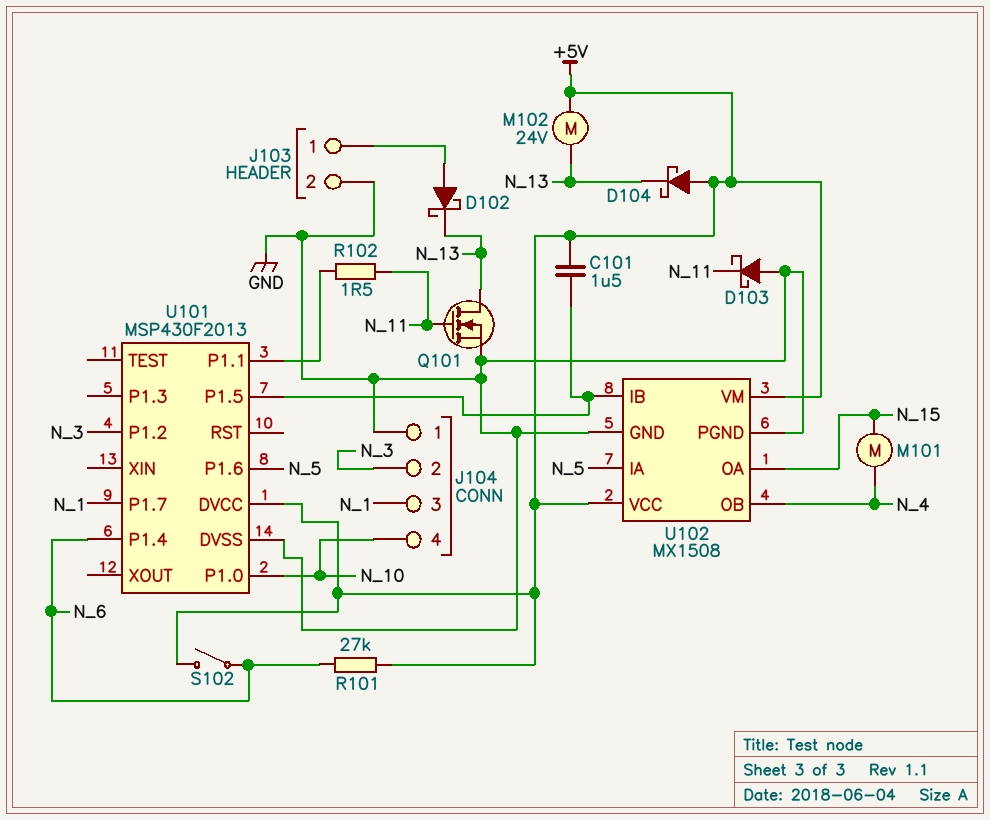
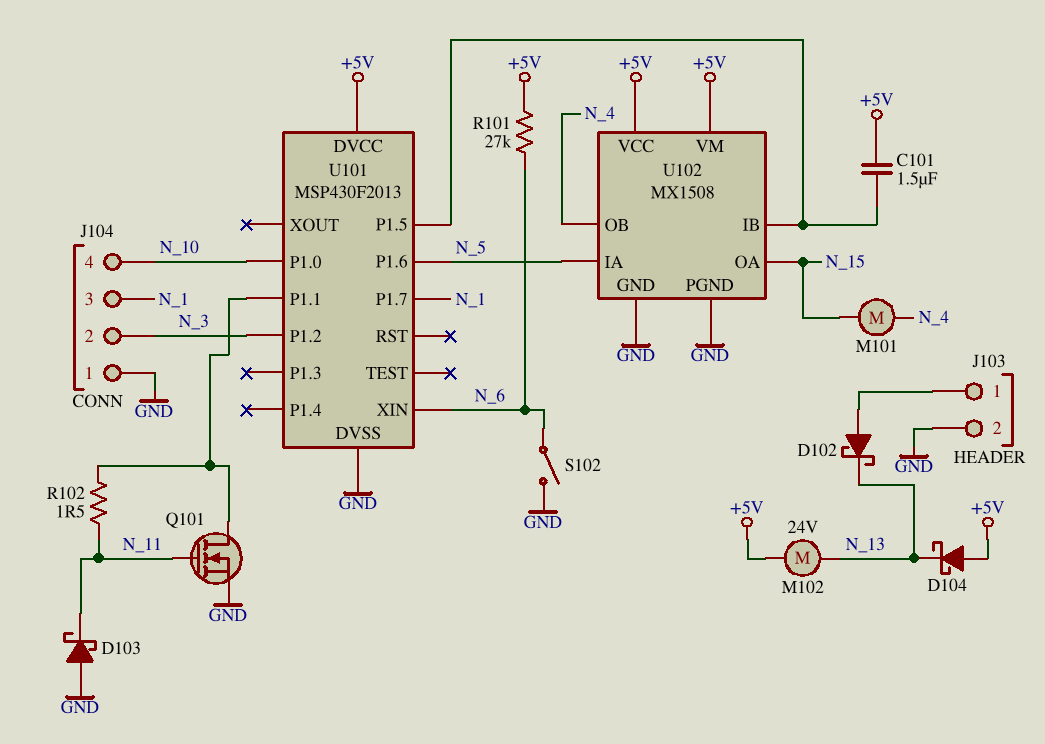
Q101: NMOS (G N_11, D N_13, S GND) -> NMOS (G N_11, D U101/P1.1, S GND)
S102: switch (+5V, N_6) -> switch (GND, N_6)
U101 pin P1.4: N_6 -> none
U101 pin XIN: none -> N_6

